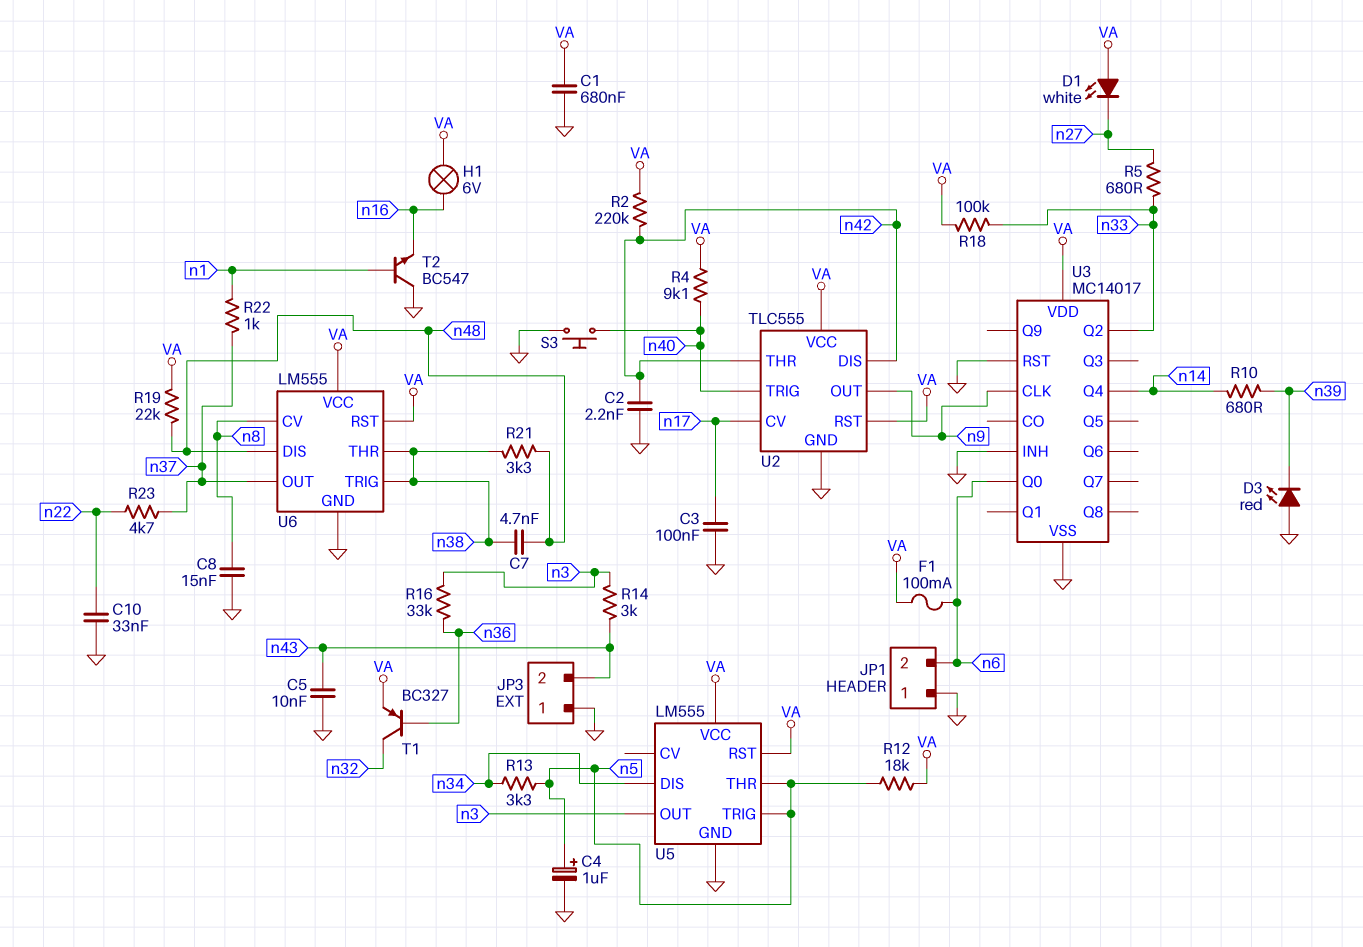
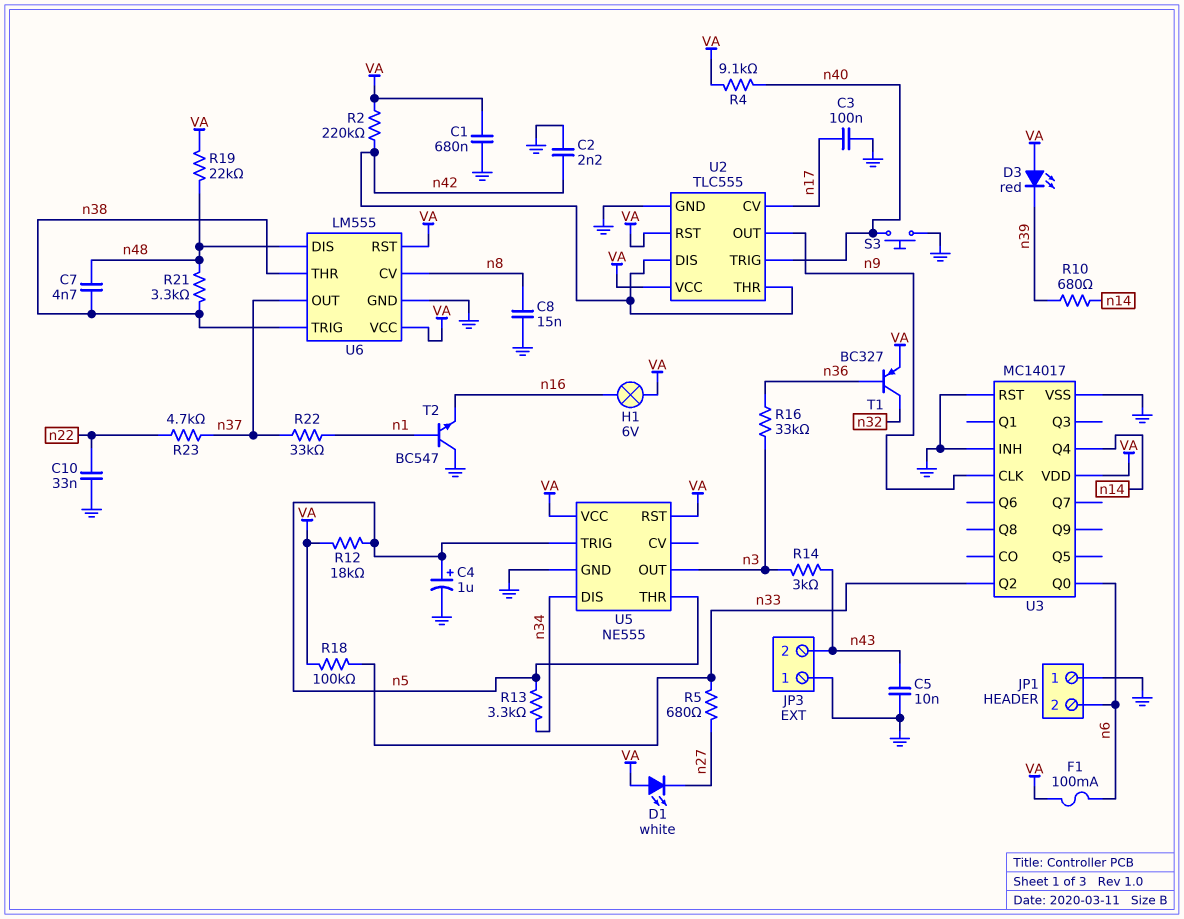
D3: LED red (A GND, K n39) -> LED red (A VA, K n39)
R22: 1k (n1, n37) -> 33k (n1, n37)
U5: LM555 -> NE555

